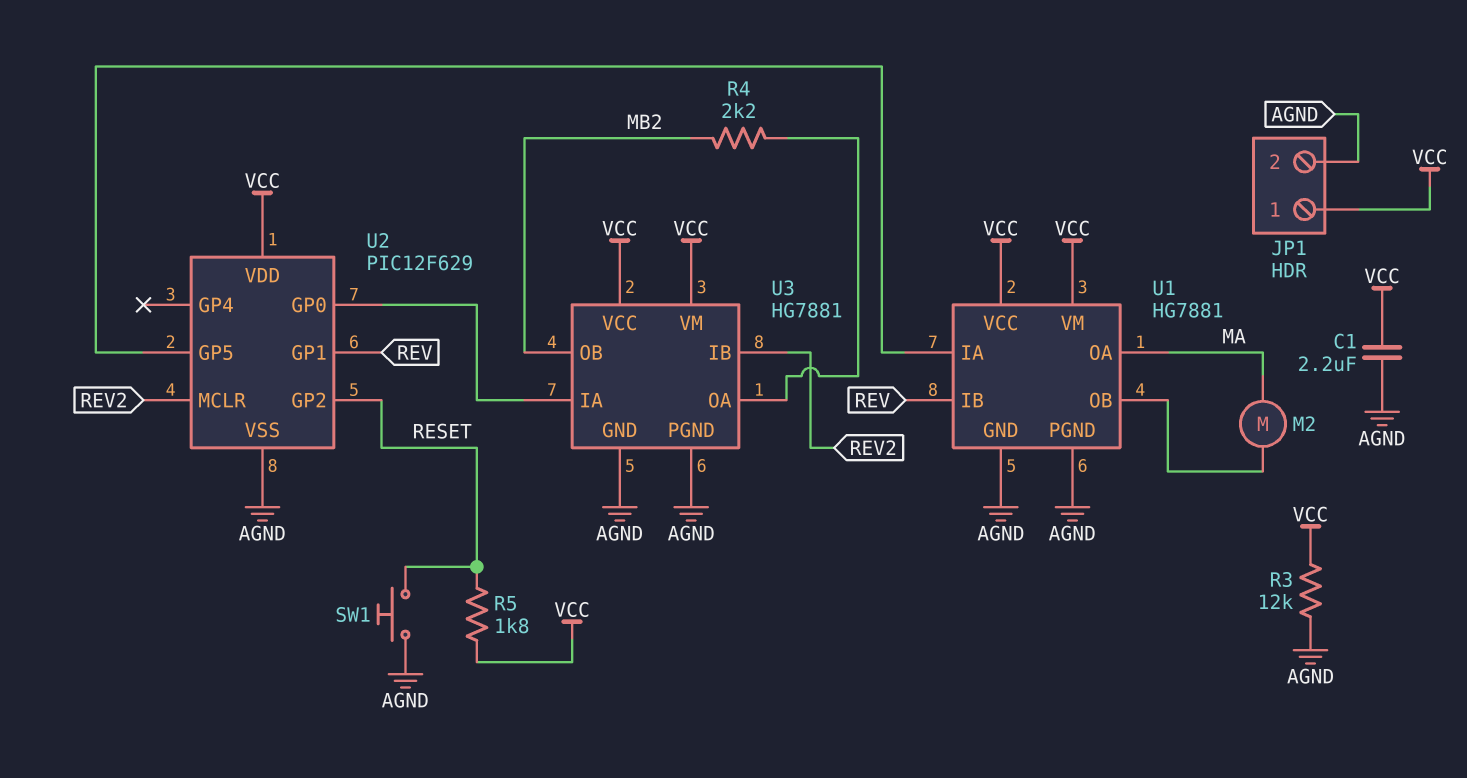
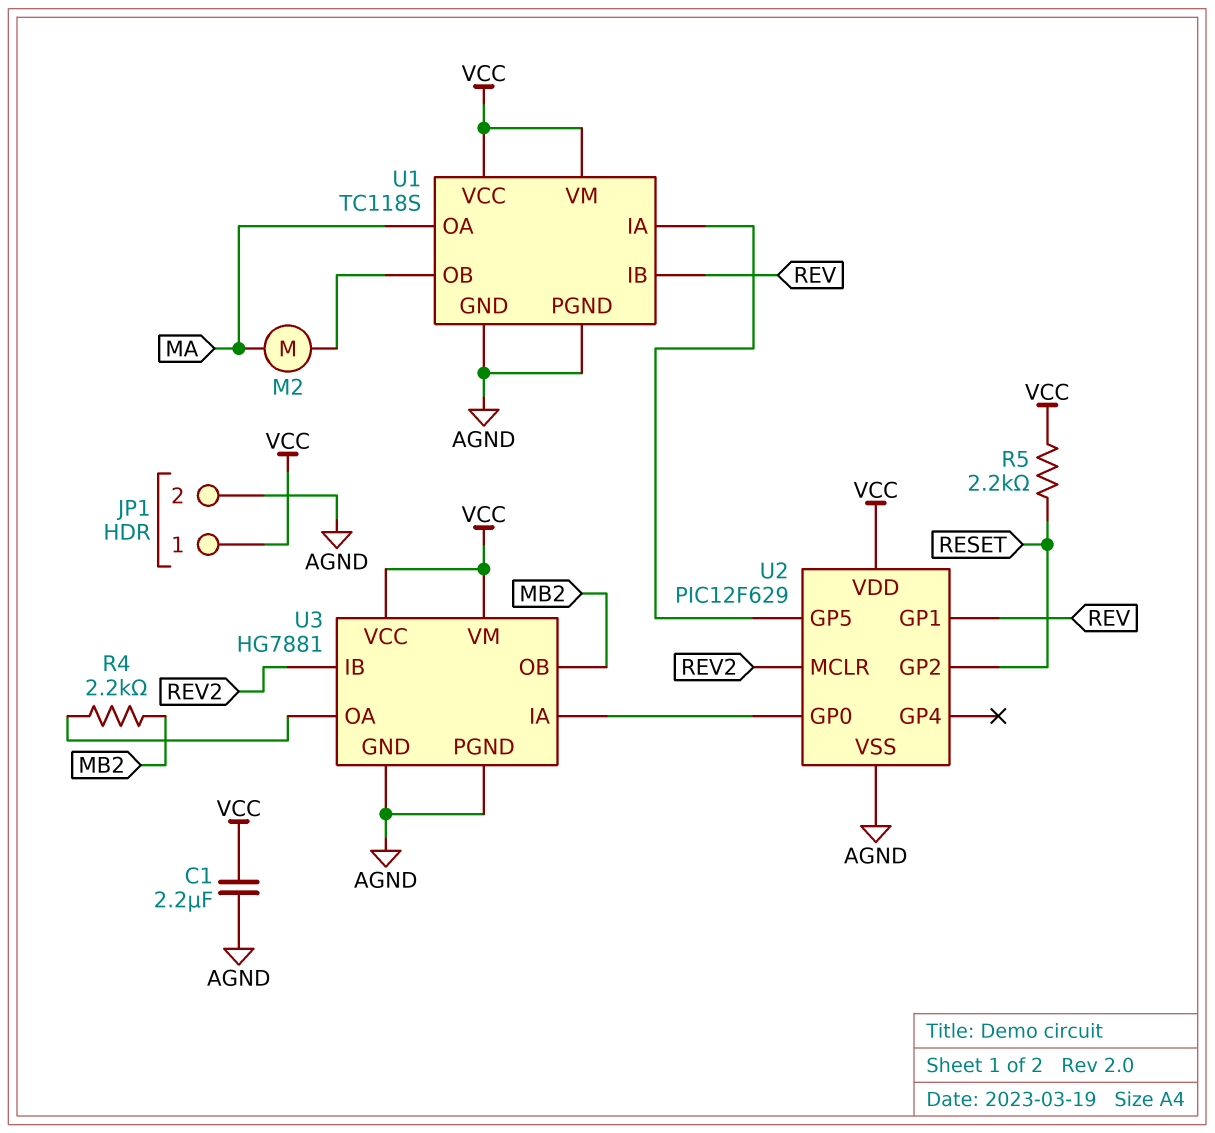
R3: 12k (AGND, VCC) -> none
R5: 1.8k (RESET, VCC) -> 2.2k (RESET, VCC)
SW1: button (AGND, RESET) -> none
U1: HG7881 -> TC118S

